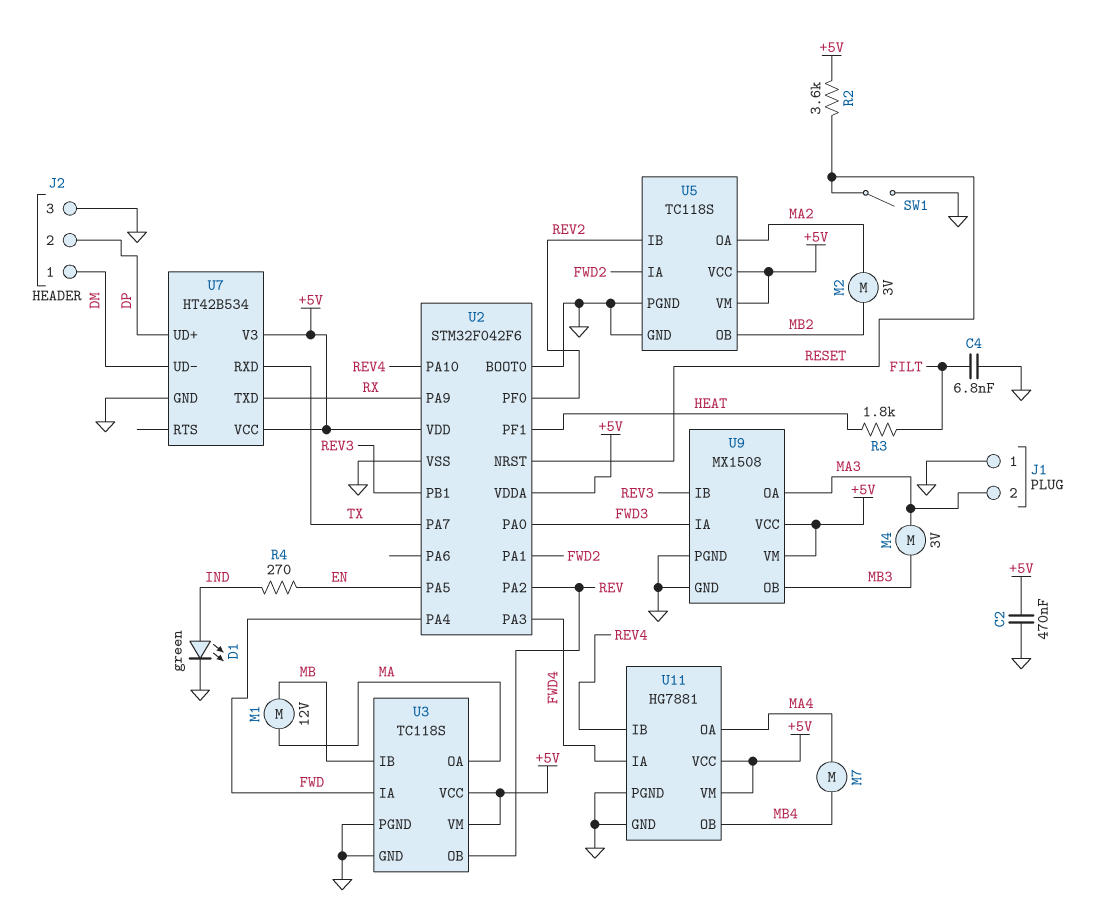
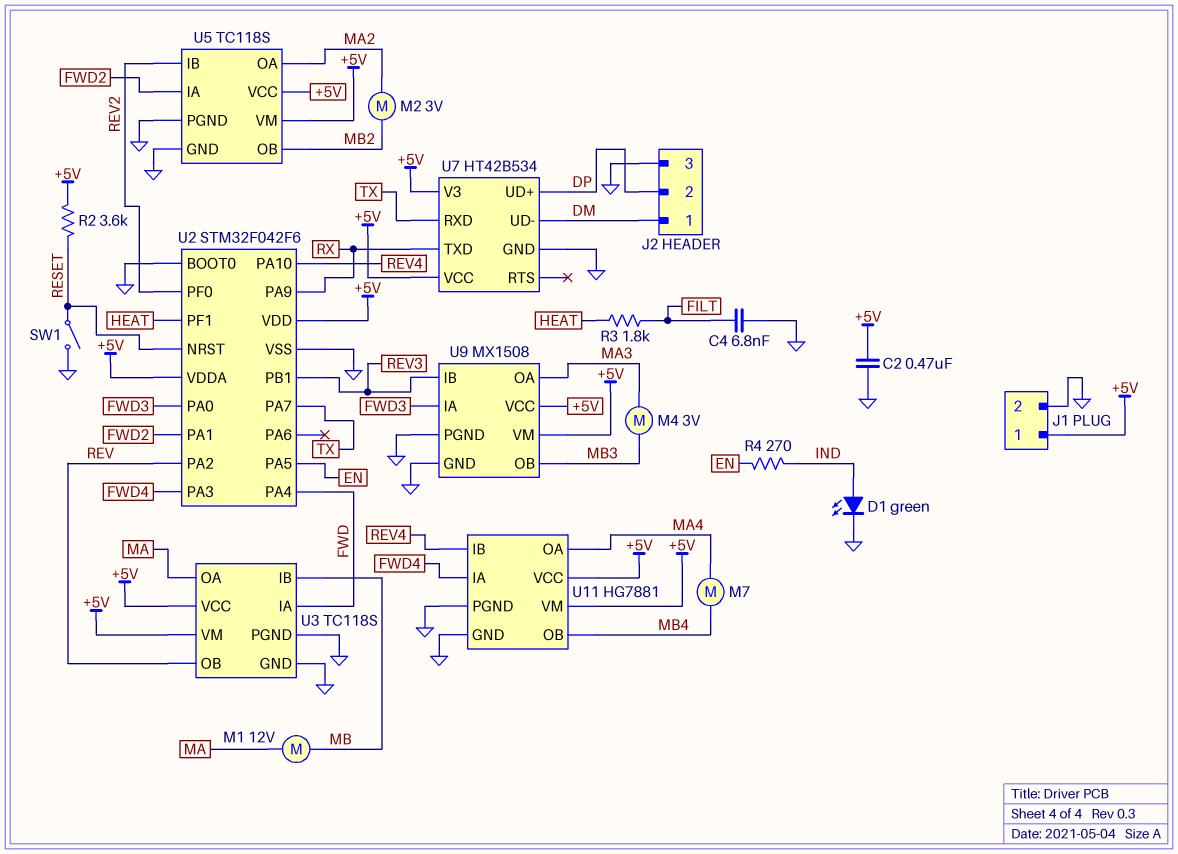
J1 pin 1: GND -> +5V
J1 pin 2: MA3 -> GND

